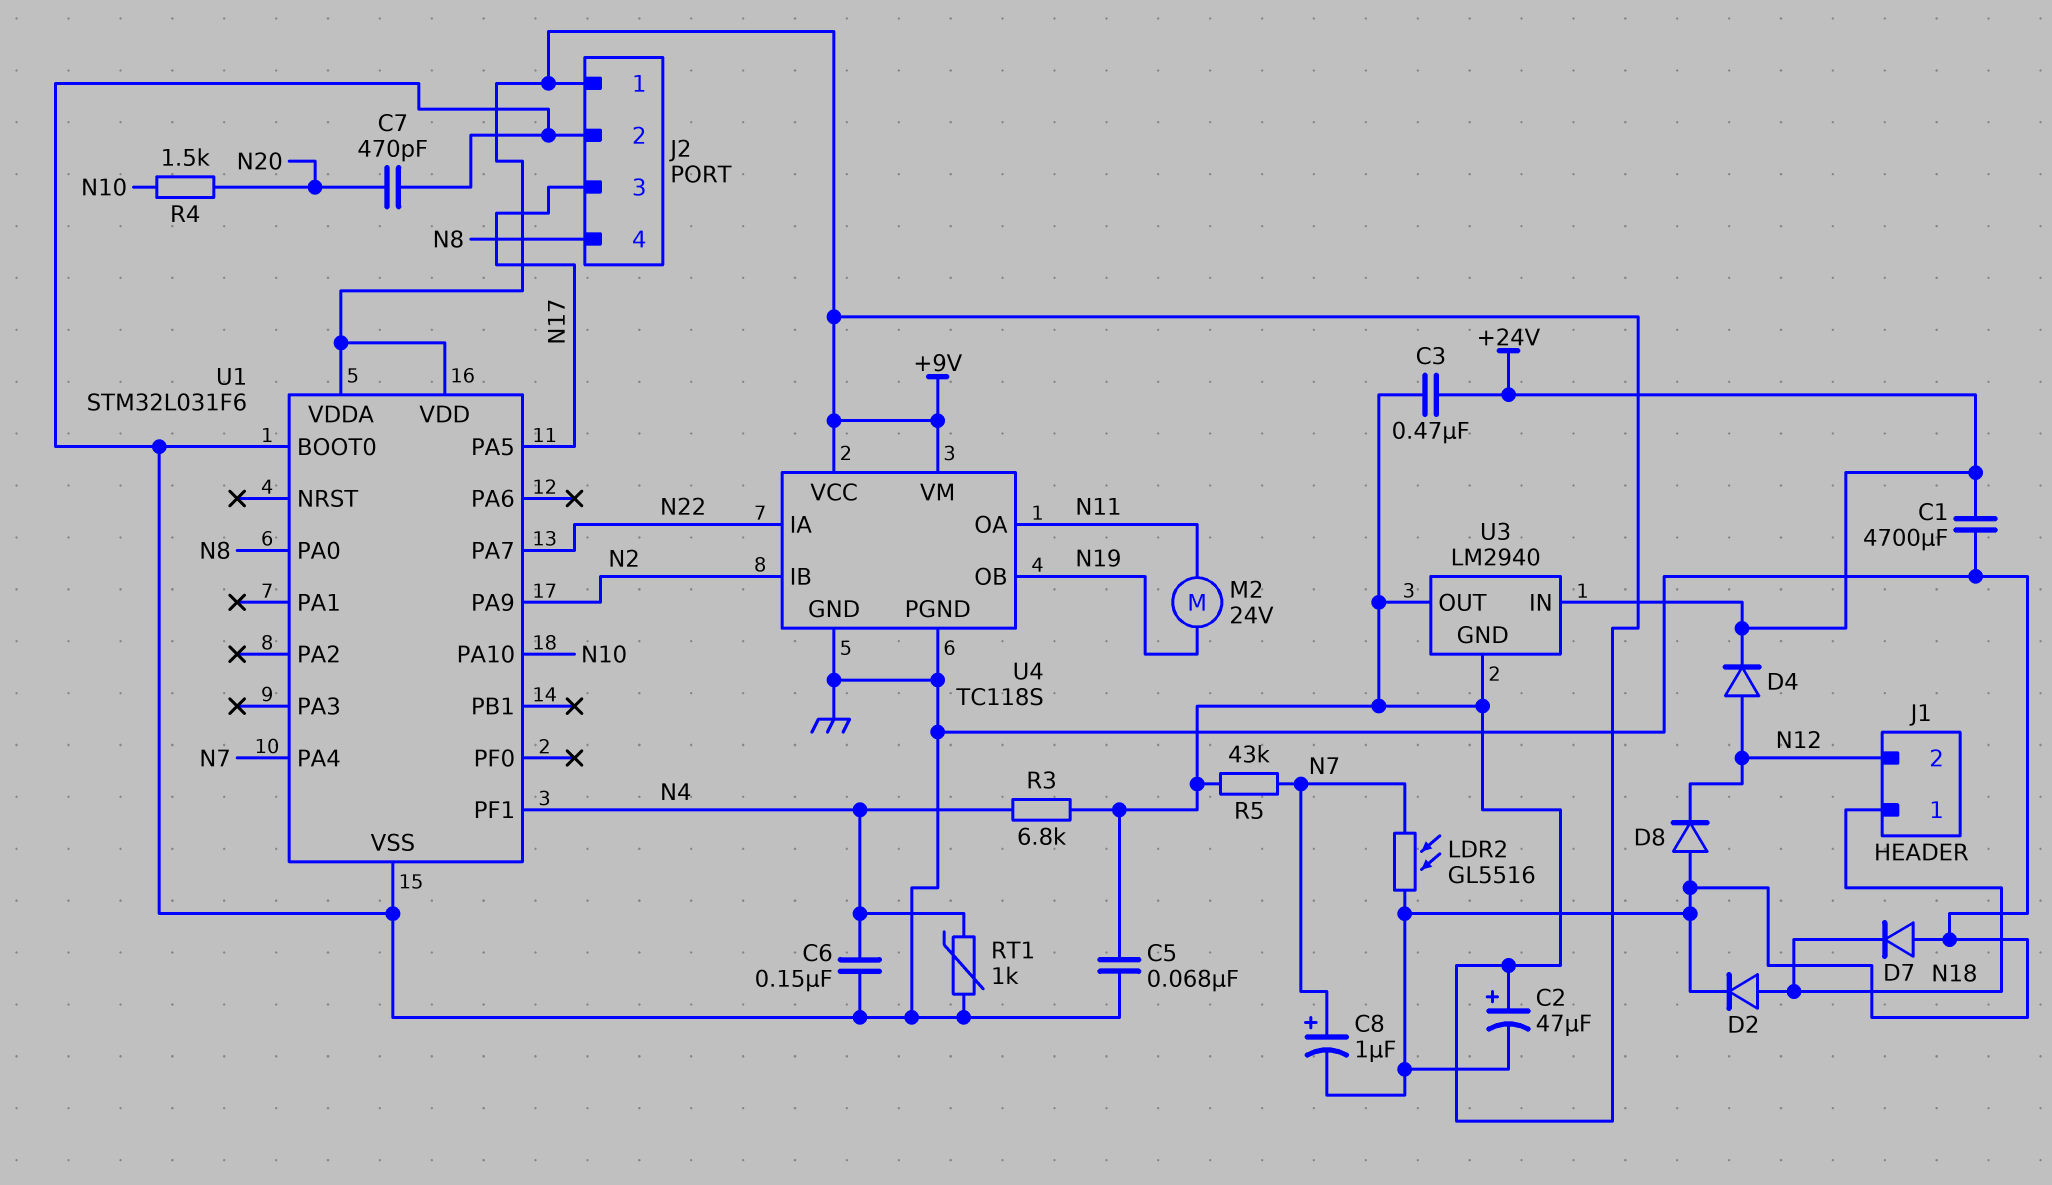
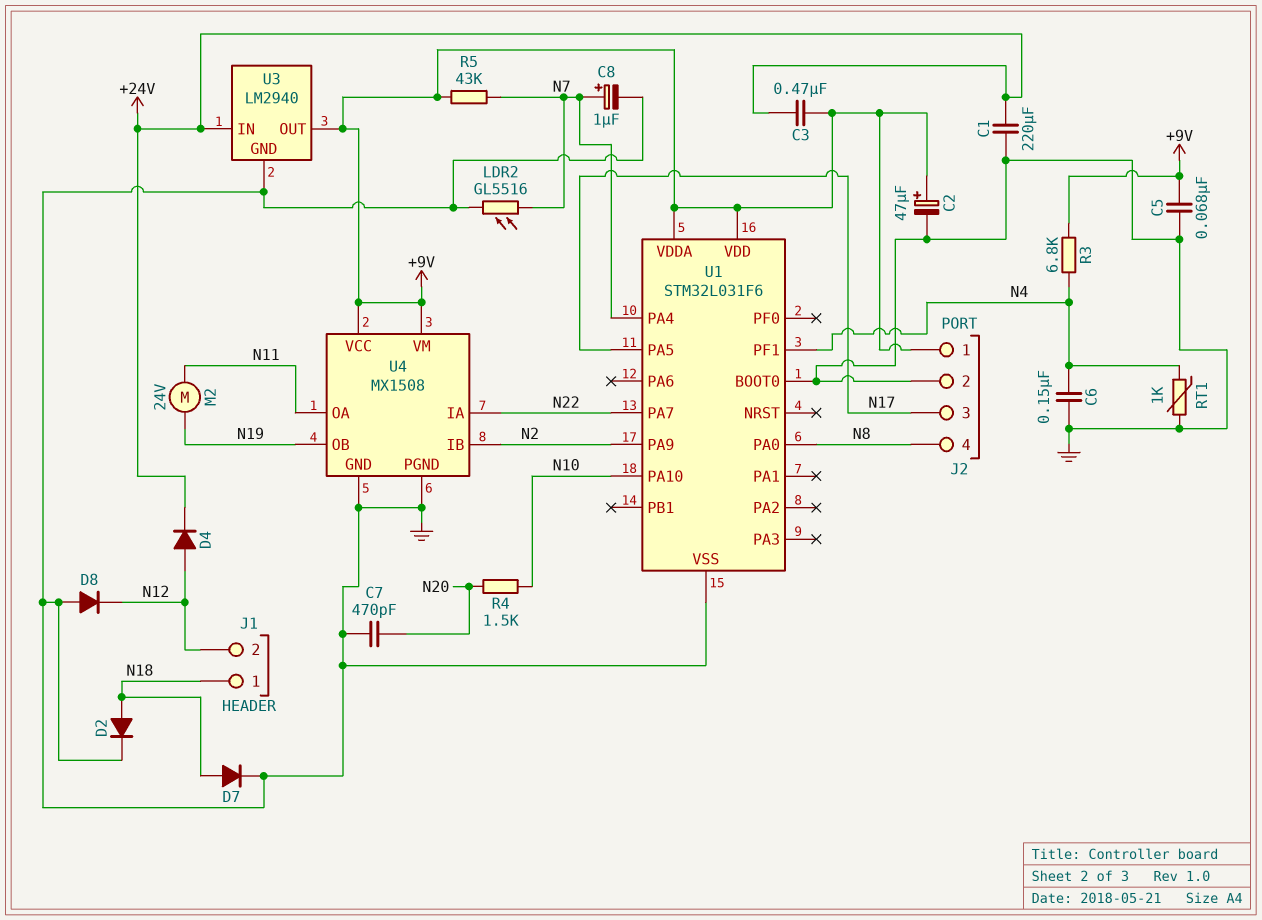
C1: 4700uF (+24V, GND) -> 220uF (+24V, GND)
D7: diode (A GND, K N18) -> diode (A N18, K GND)
U3 pin GND: +9V -> GND
U4: TC118S -> MX1508

